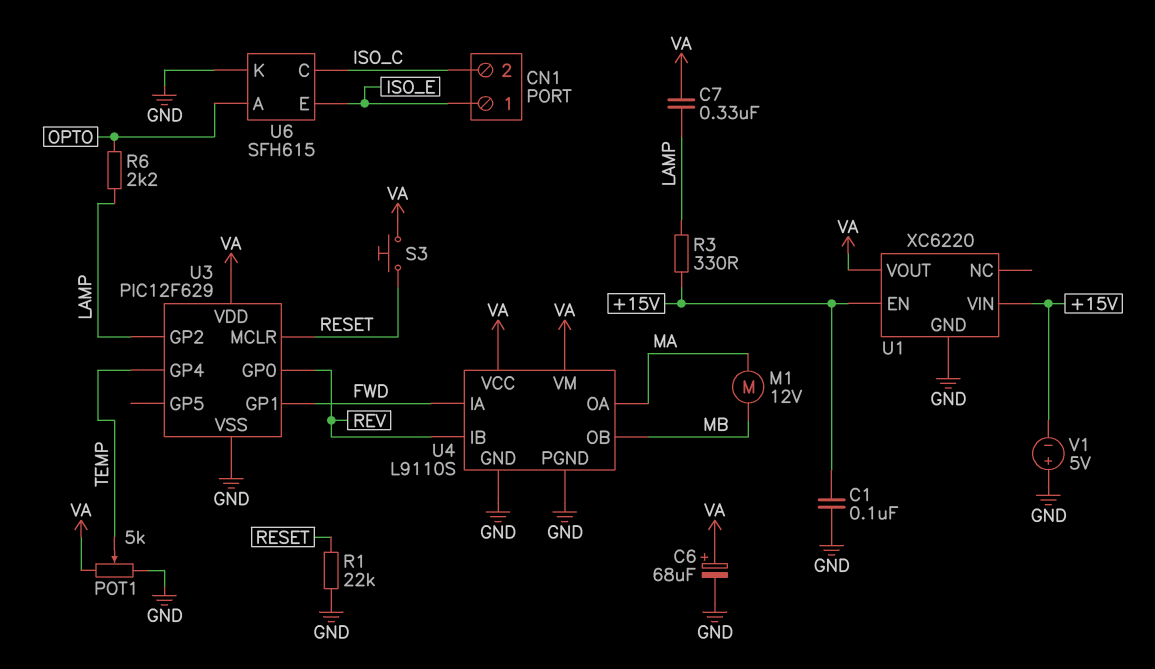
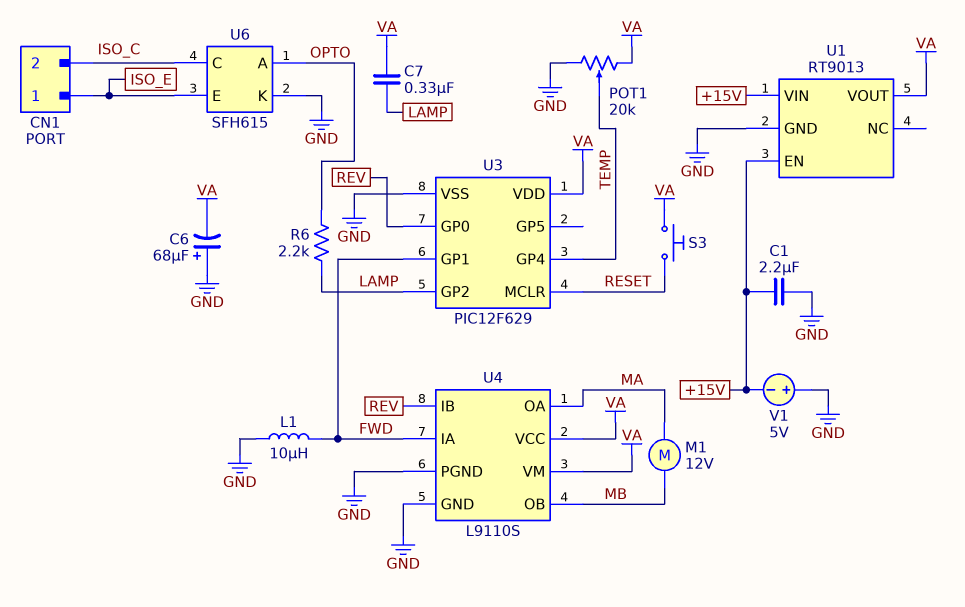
C1: 100nF (+15V, GND) -> 2.2uF (+15V, GND)
C6: 68uF (plus VA, minus GND) -> 68uF (plus GND, minus VA)
L1: none -> 10uH (FWD, GND)
POT1: 5k (GND, VA, wiper TEMP) -> 20k (GND, VA, wiper TEMP)
R1: 22k (GND, RESET) -> none
R3: 330 (+15V, LAMP) -> none
U1: XC6220 -> RT9013

